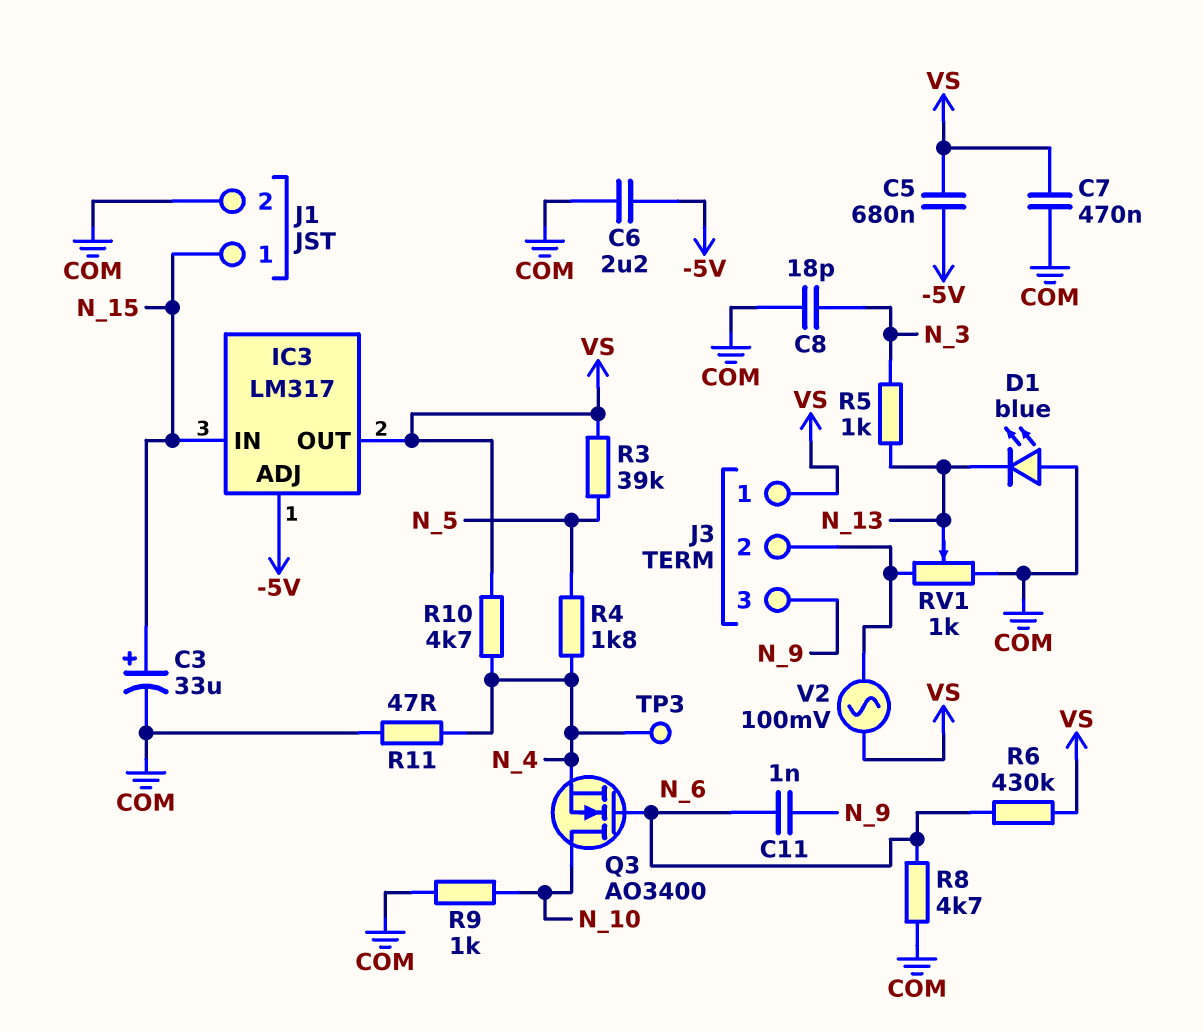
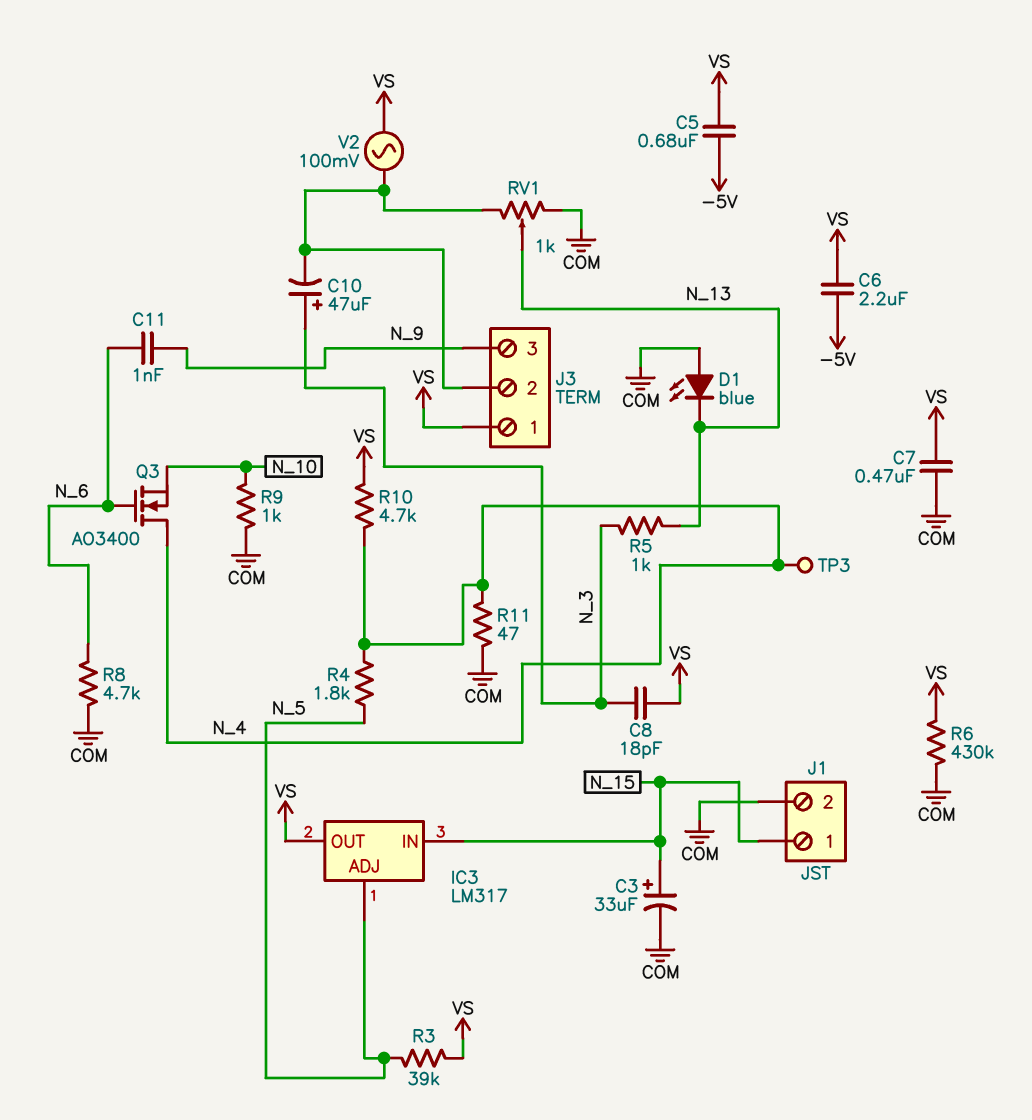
C6: 2.2uF (-5V, COM) -> 2.2uF (-5V, VS)
C8: 18pF (COM, N_3) -> 18pF (N_3, VS)
C10: none -> 47uF (plus N_3, minus J3/2)
IC3 pin ADJ: -5V -> N_5
Q3: NMOS AO3400 (G N_6, D N_10, S N_4) -> NMOS AO3400 (G N_6, D N_4, S N_10)
R6: 430k (N_6, VS) -> 430k (COM, VS)

